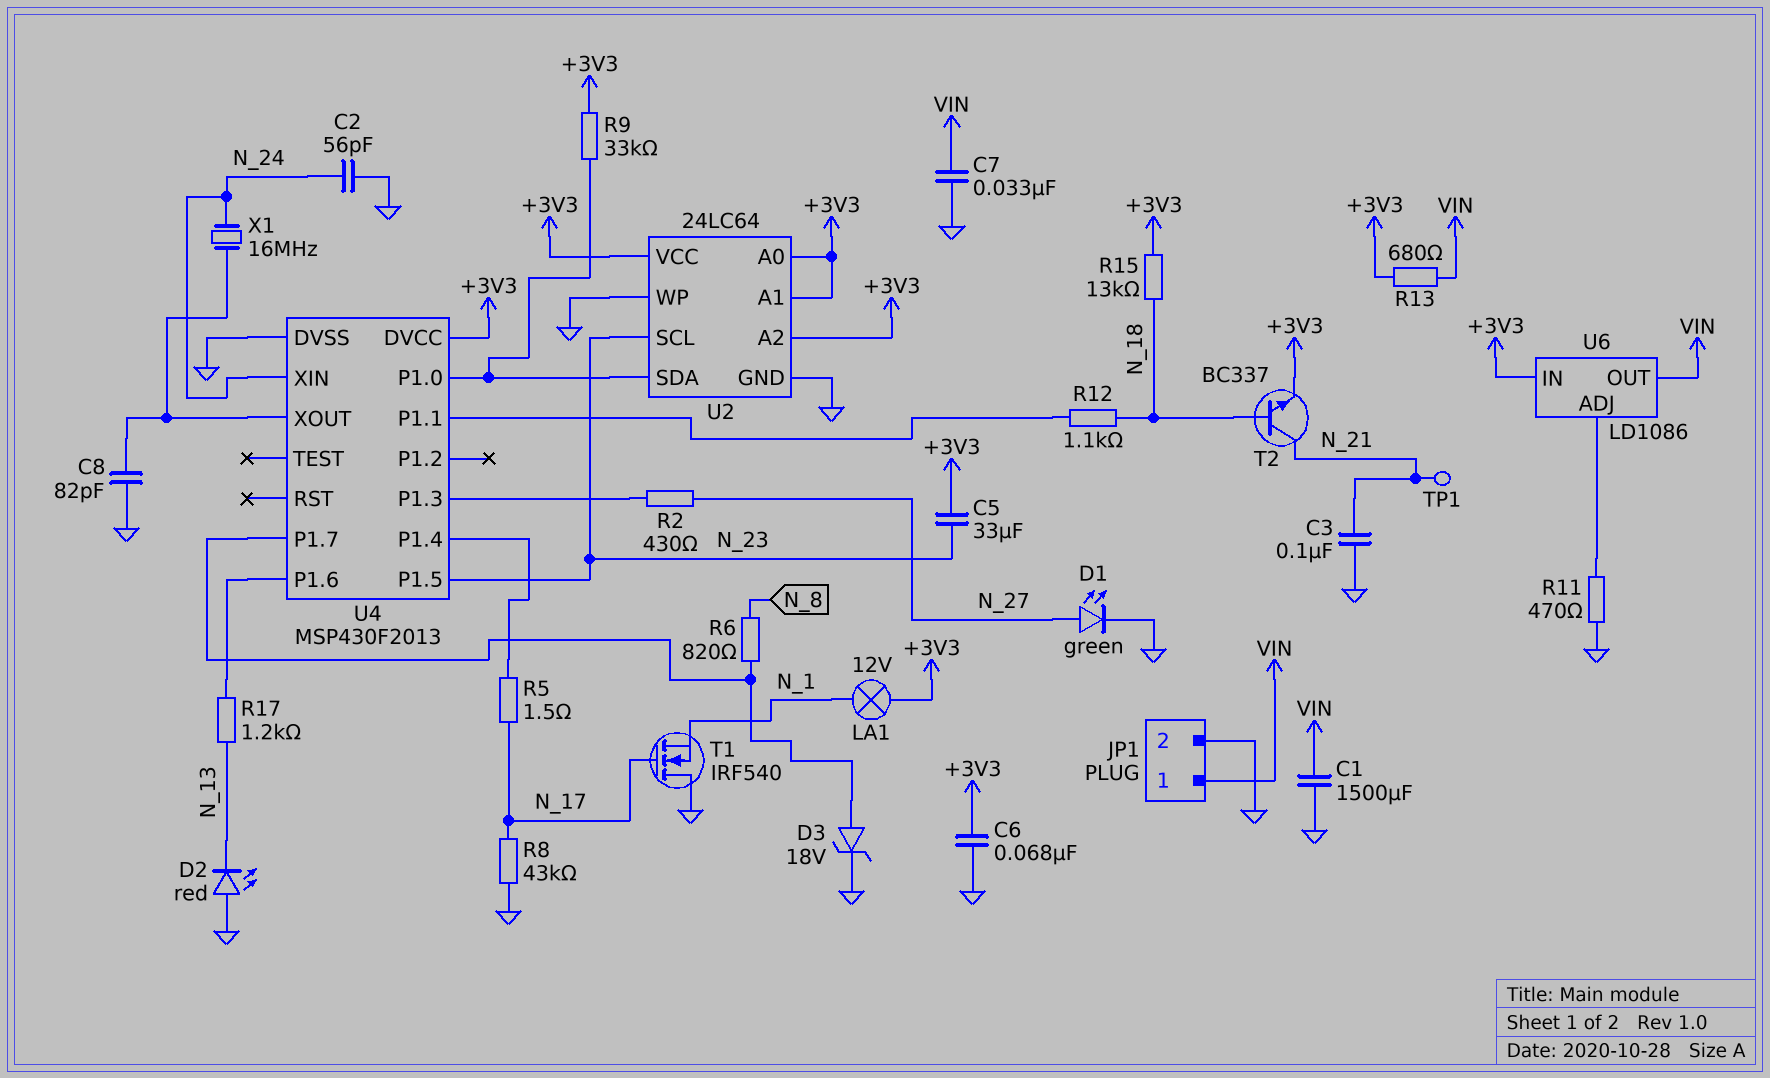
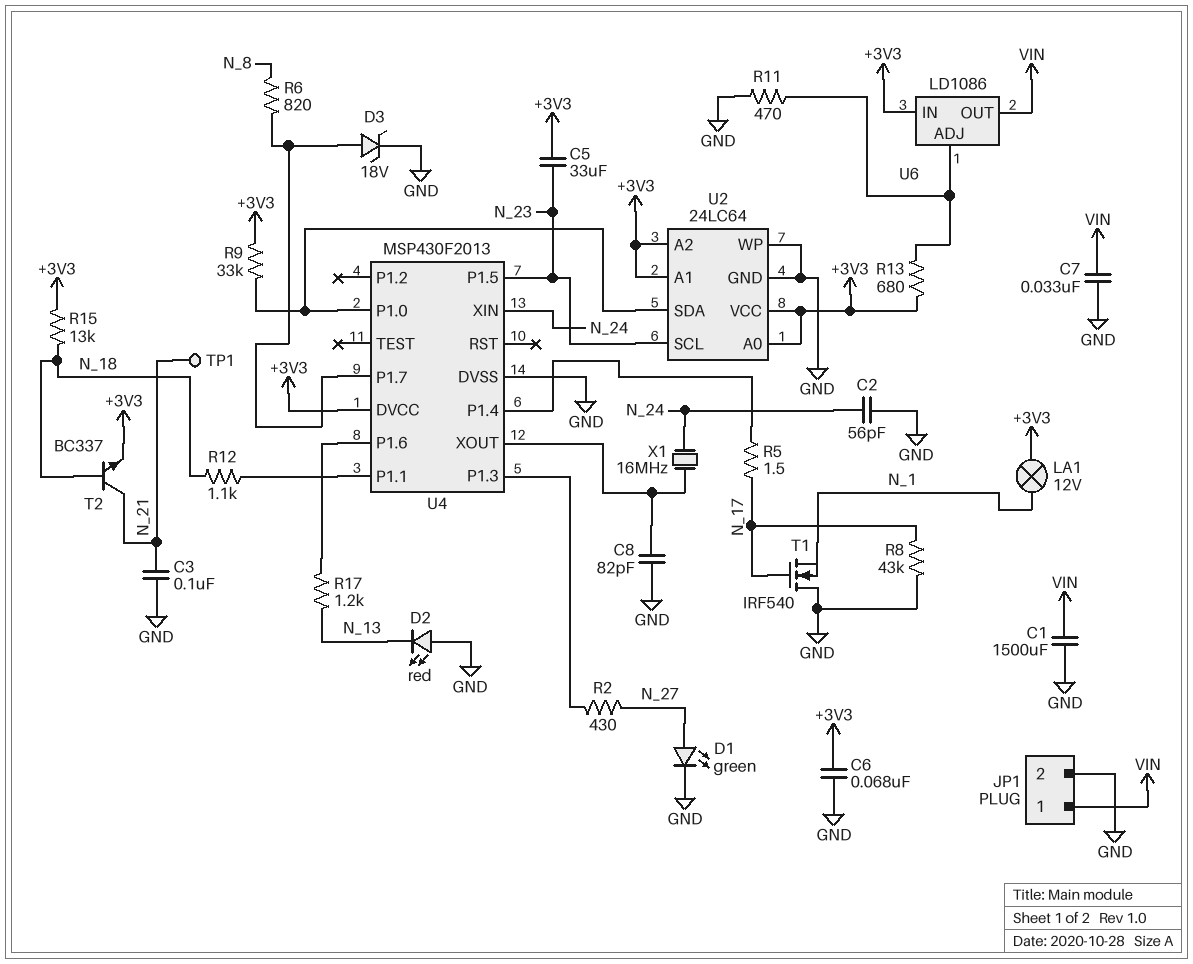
R13: 680 (+3V3, VIN) -> 680 (+3V3, U6/ADJ)

